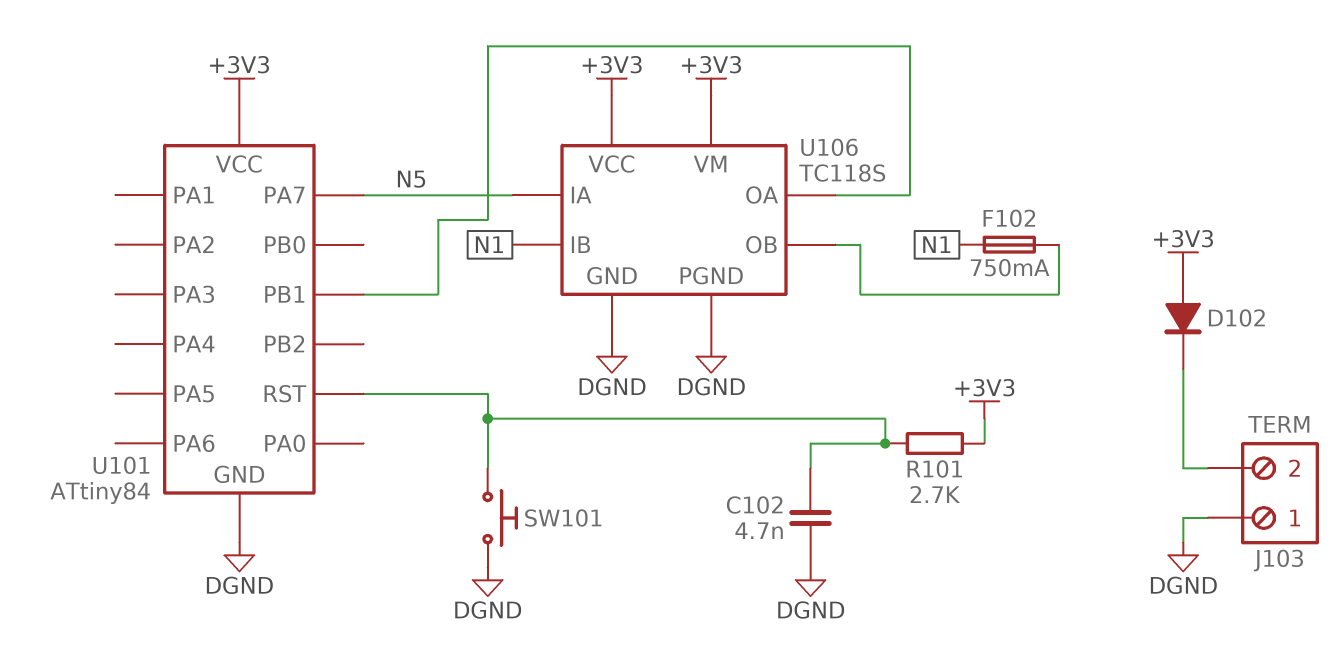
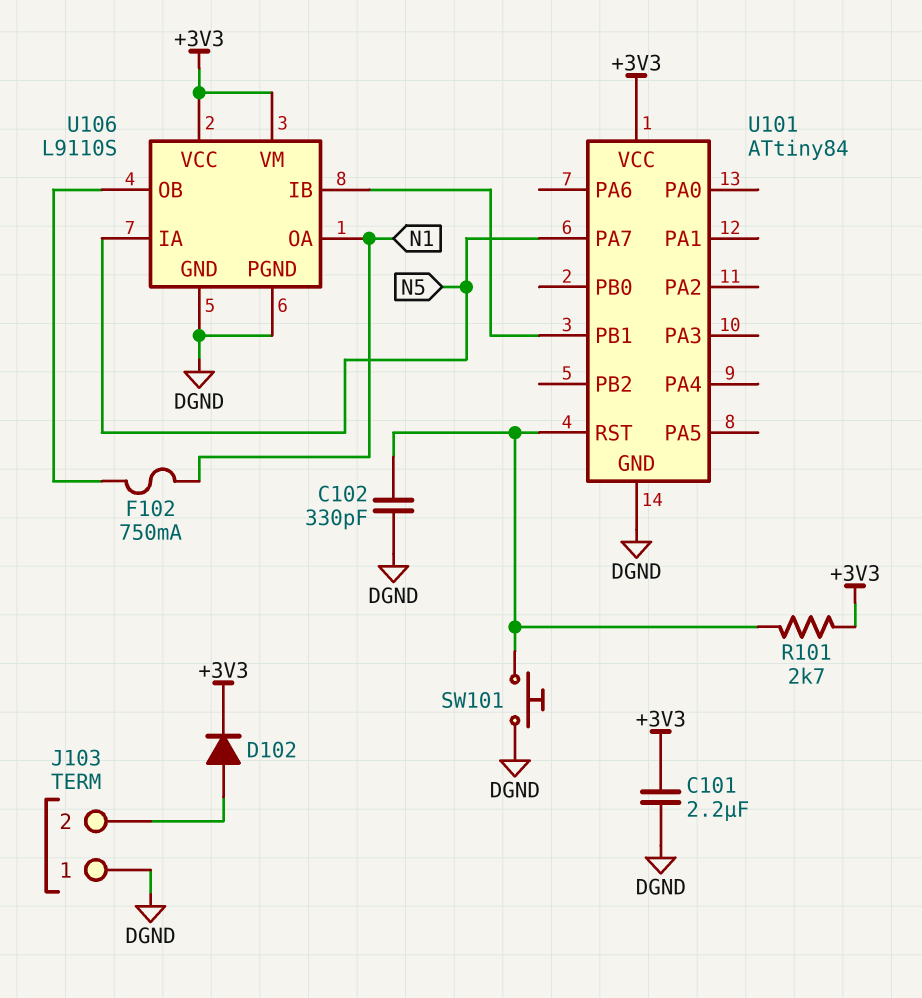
C101: none -> 2.2uF (+3V3, DGND)
C102: 4.7nF (DGND, U101/RST) -> 330pF (DGND, U101/RST)
D102: diode (A +3V3, K J103/2) -> diode (A J103/2, K +3V3)
U106: TC118S -> L9110S
U106 pin IB: N1 -> U101/PB1
U106 pin OA: U101/PB1 -> N1

